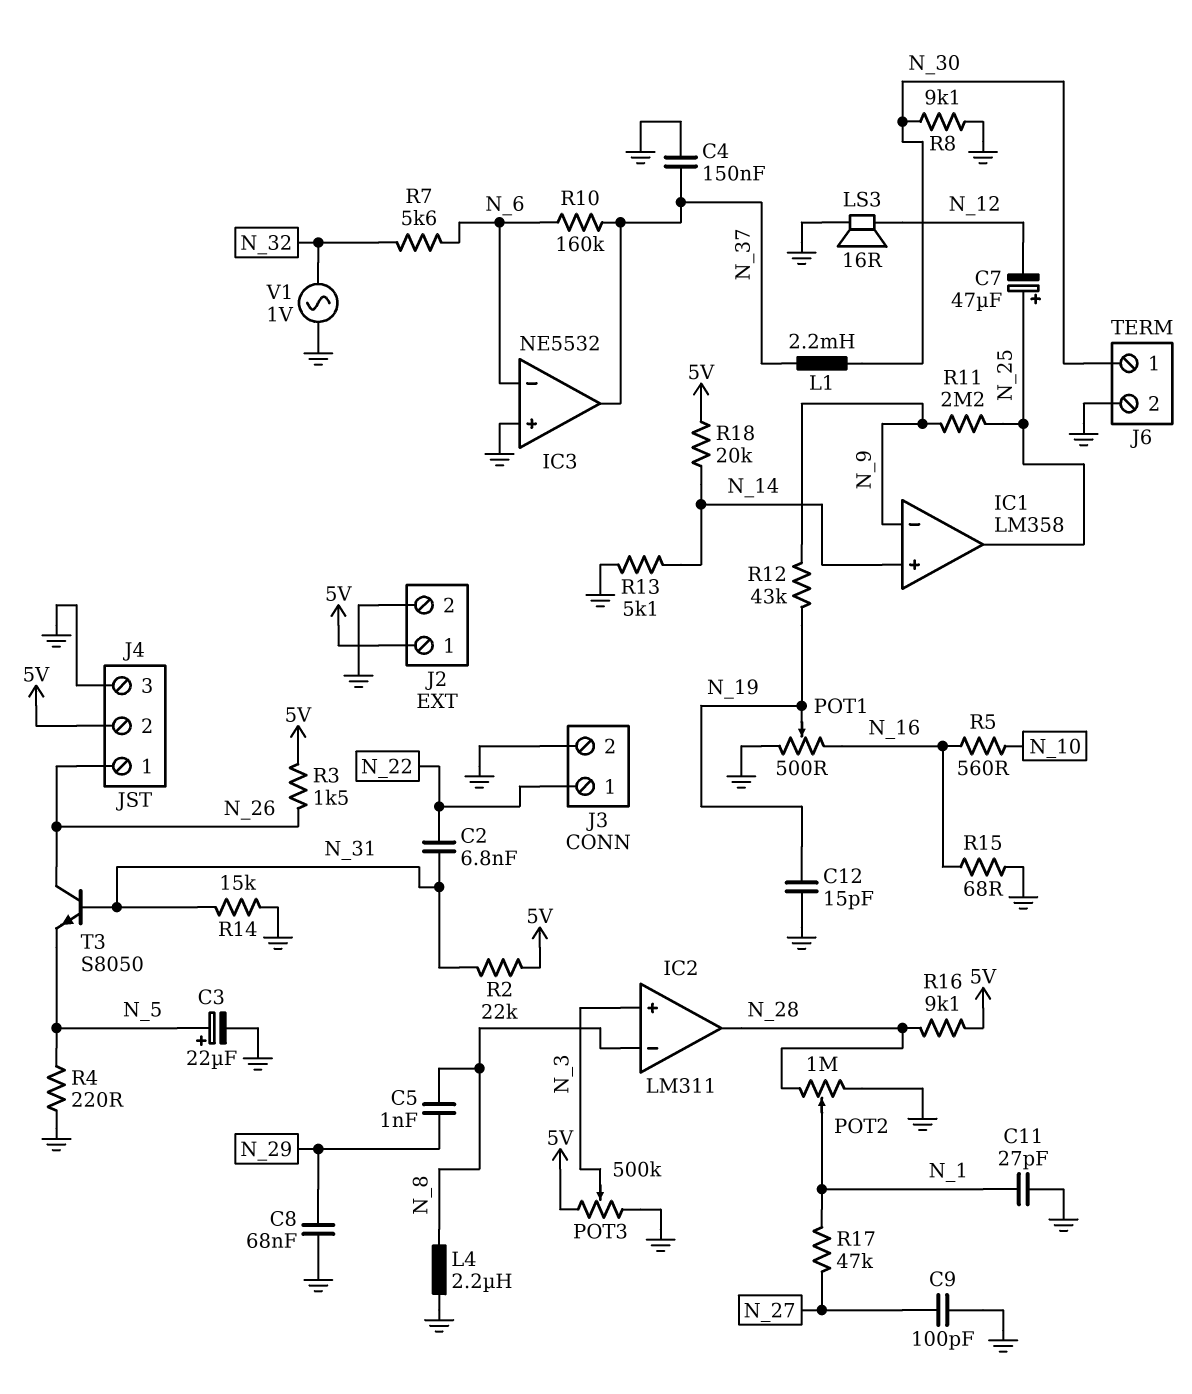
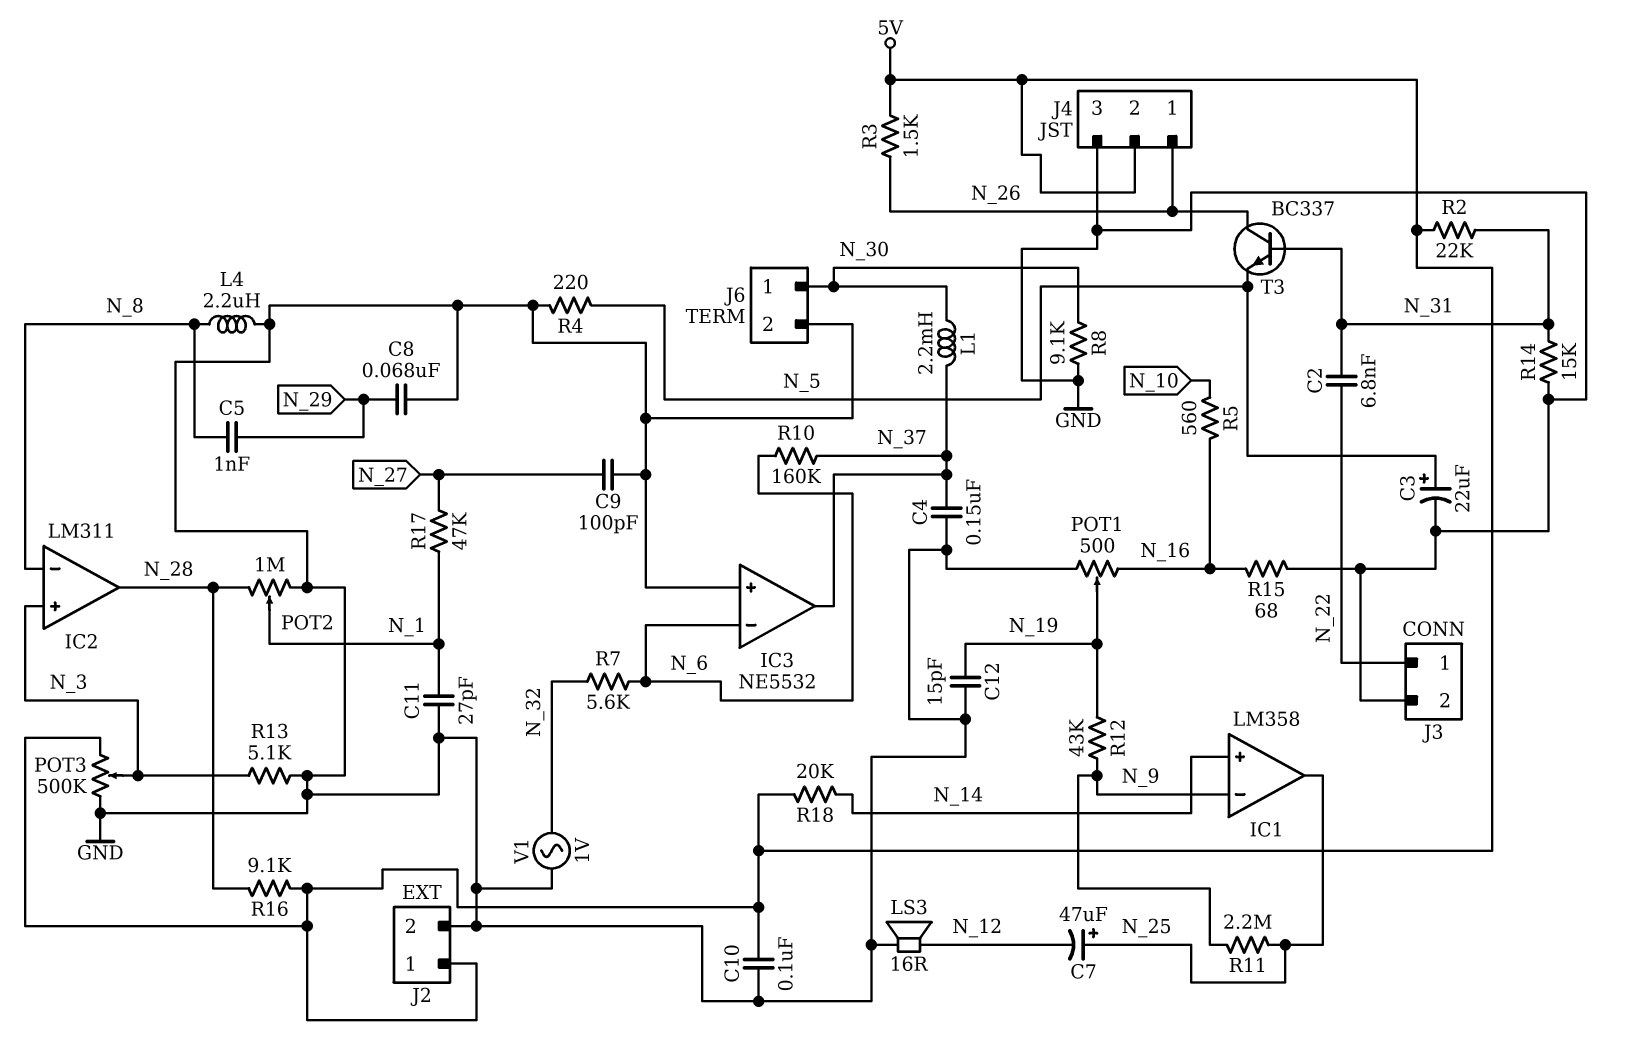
C10: none -> 100nF (5V, GND)
R13: 5.1k (GND, N_14) -> 5.1k (GND, N_3)
T3: NPN S8050 (B N_31, C N_26, E N_5) -> NPN BC337 (B N_31, C N_26, E N_5)

